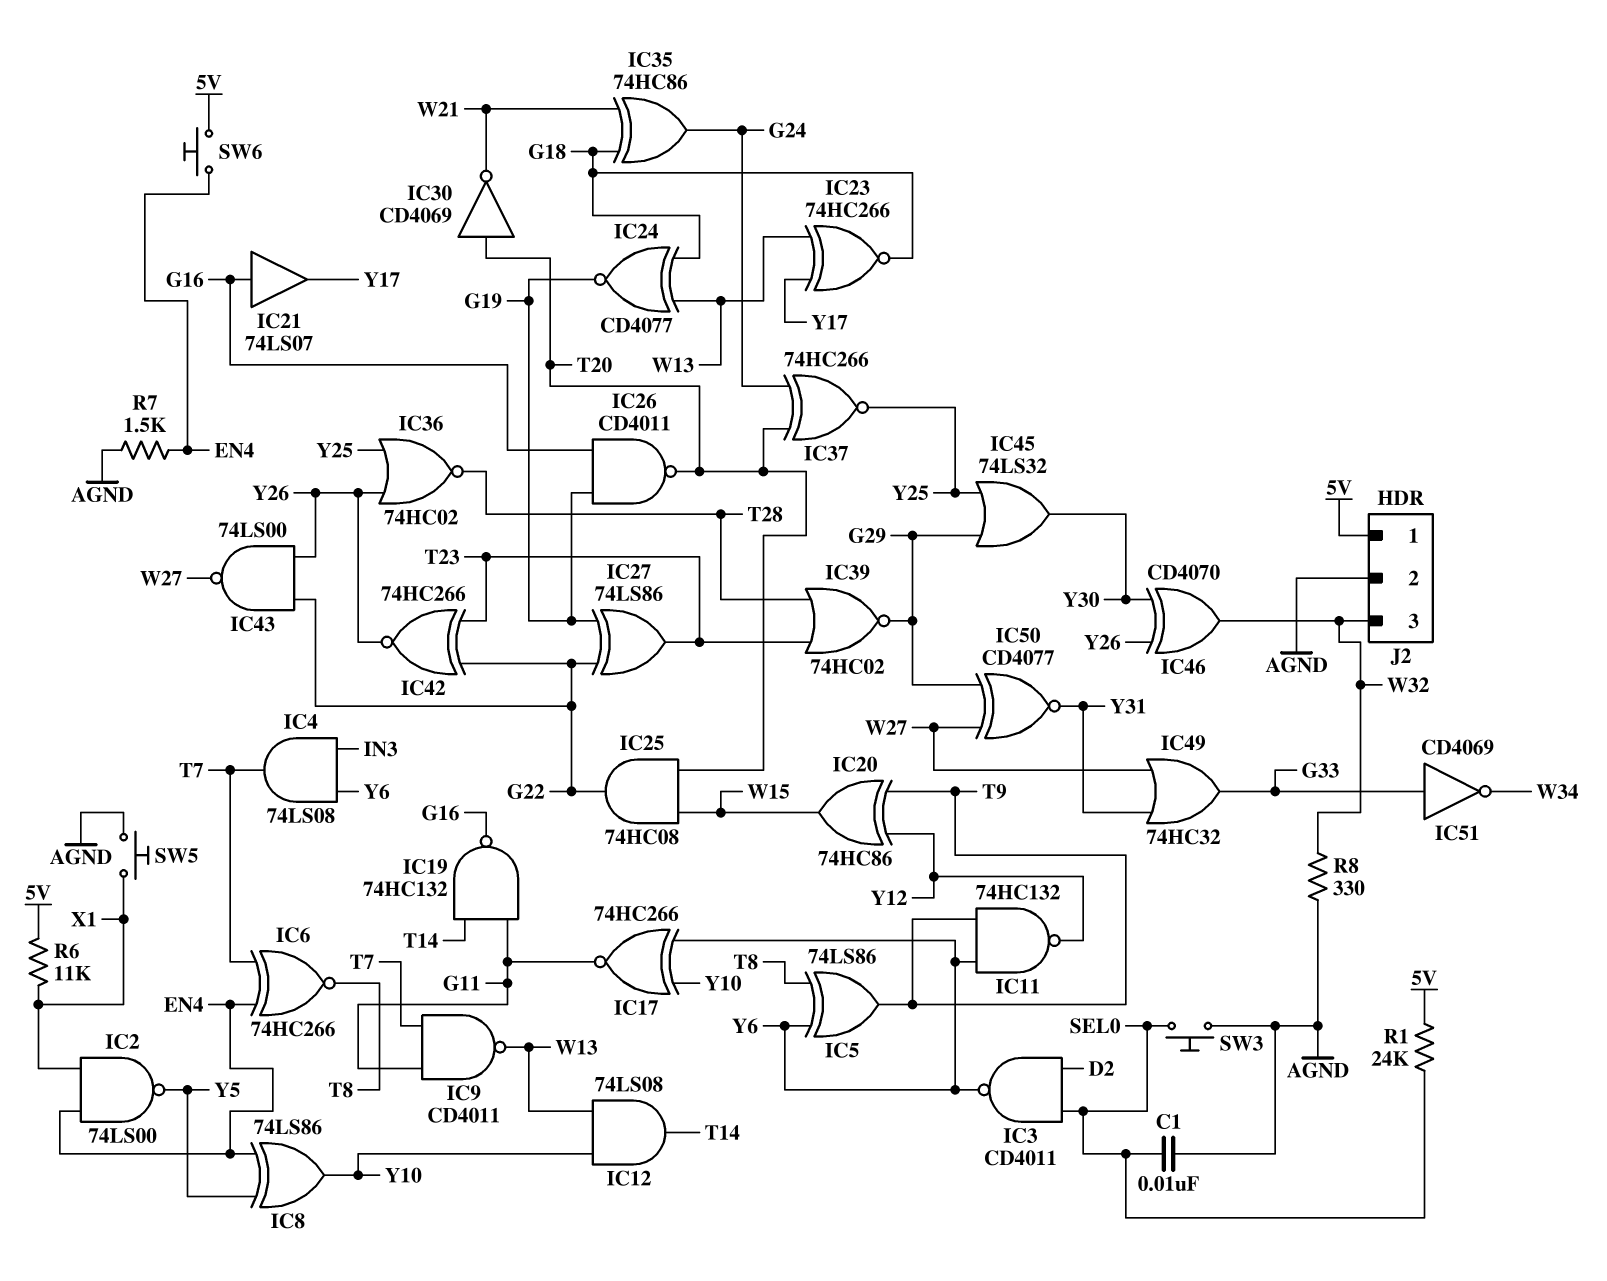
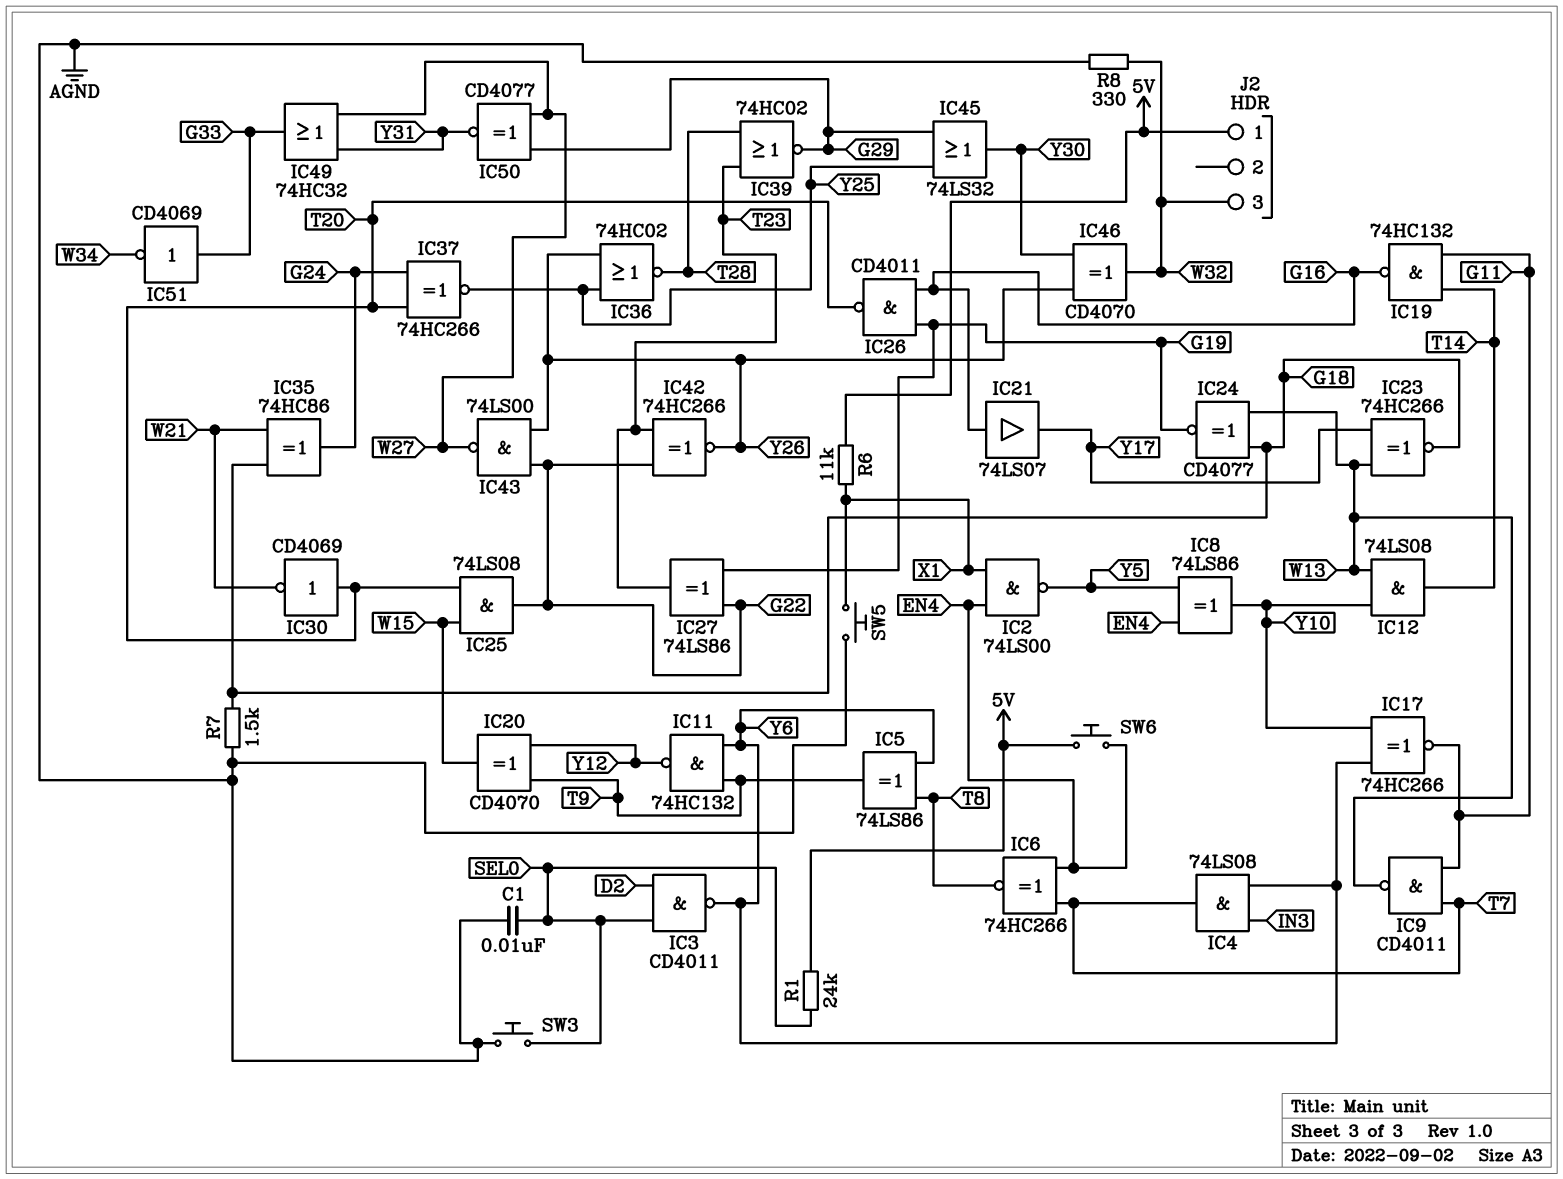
IC20: XOR 74HC86 (in T9, in Y12, out W15) -> XOR CD4070 (in T9, in Y12, out W15)
IC25: AND 74HC08 (in T20, in W15, out G22) -> AND 74LS08 (in T20, in W15, out G22)
J2 pin 2: AGND -> none
R7: 1.5k (AGND, EN4) -> 1.5k (AGND, G18)

